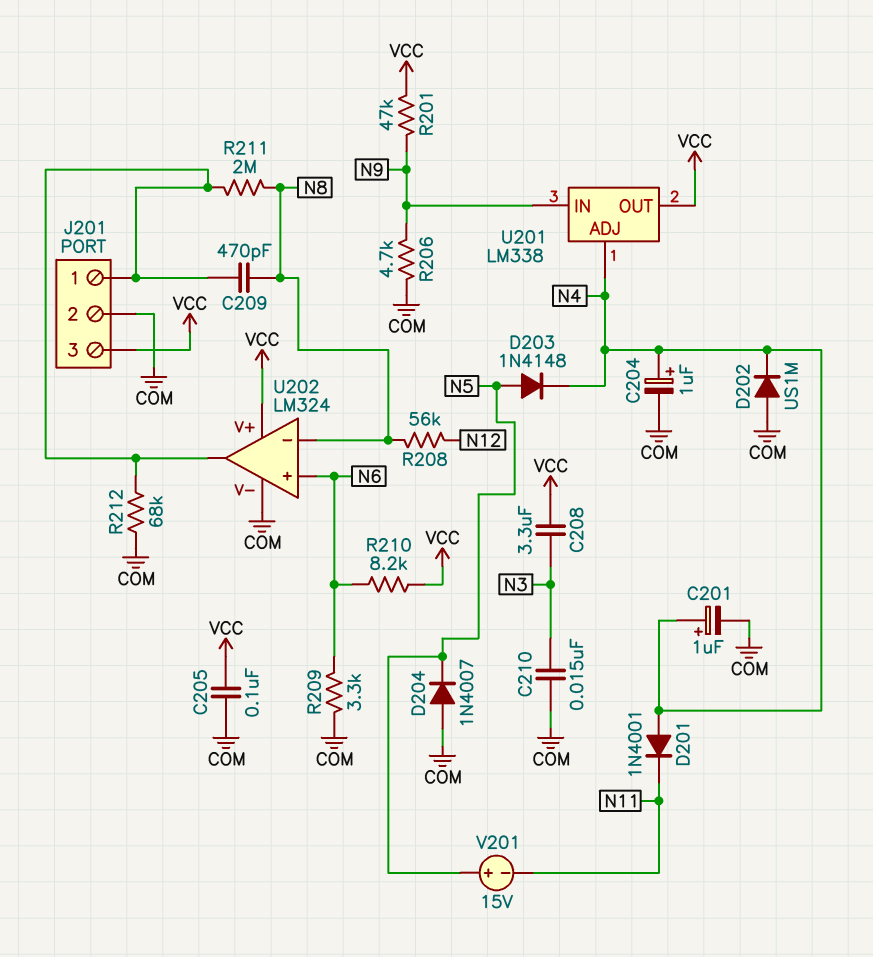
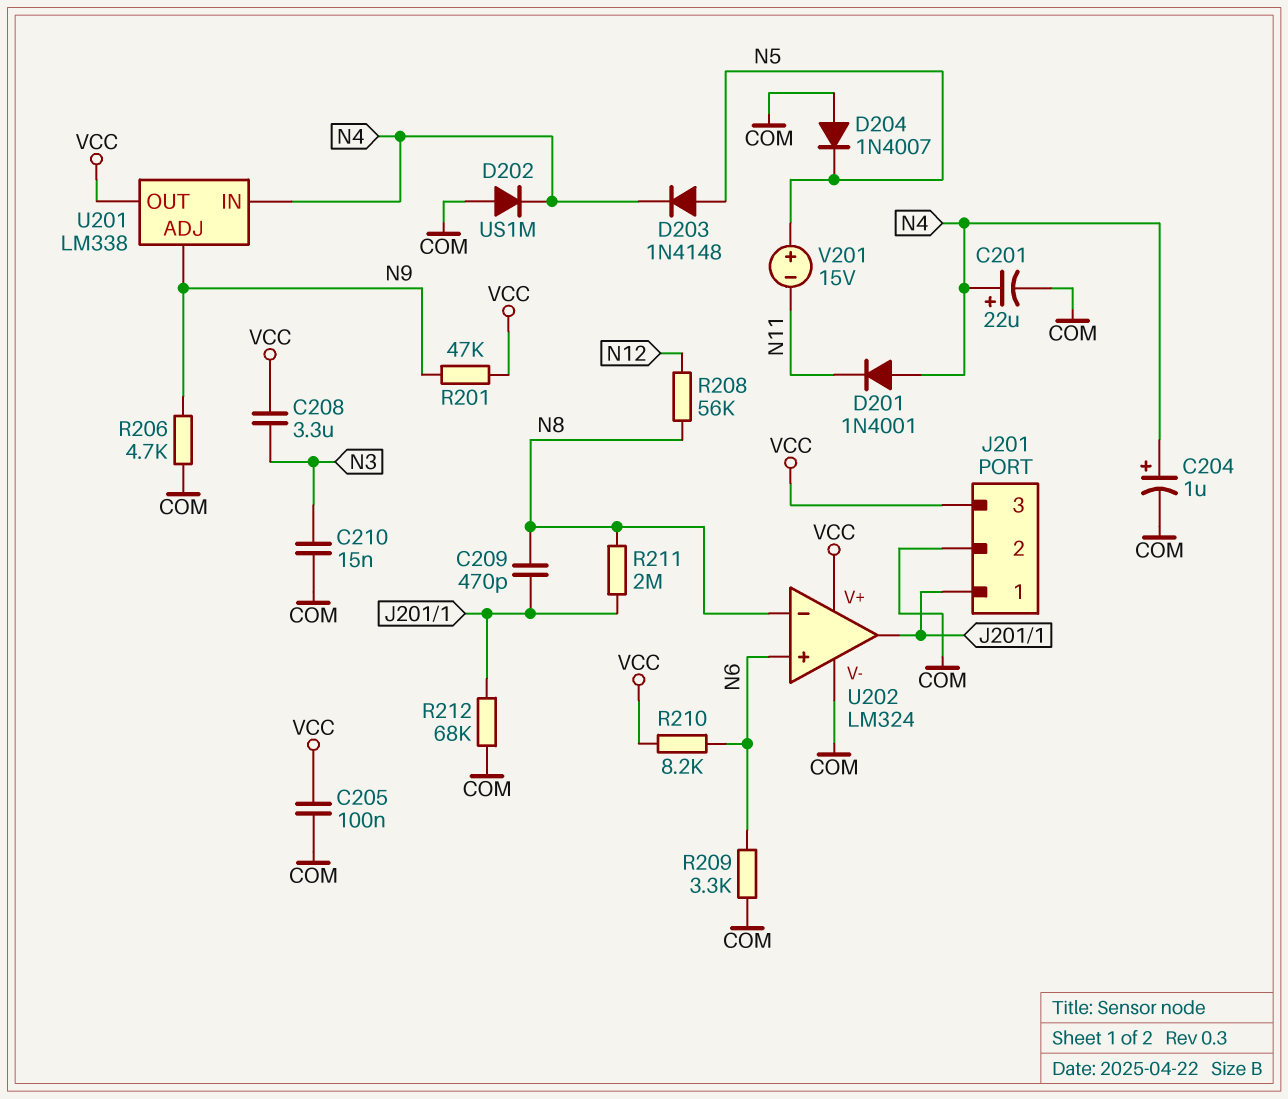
C201: 1uF (plus N4, minus COM) -> 22uF (plus N4, minus COM)
U201 pin ADJ: N4 -> N9
U201 pin IN: N9 -> N4

